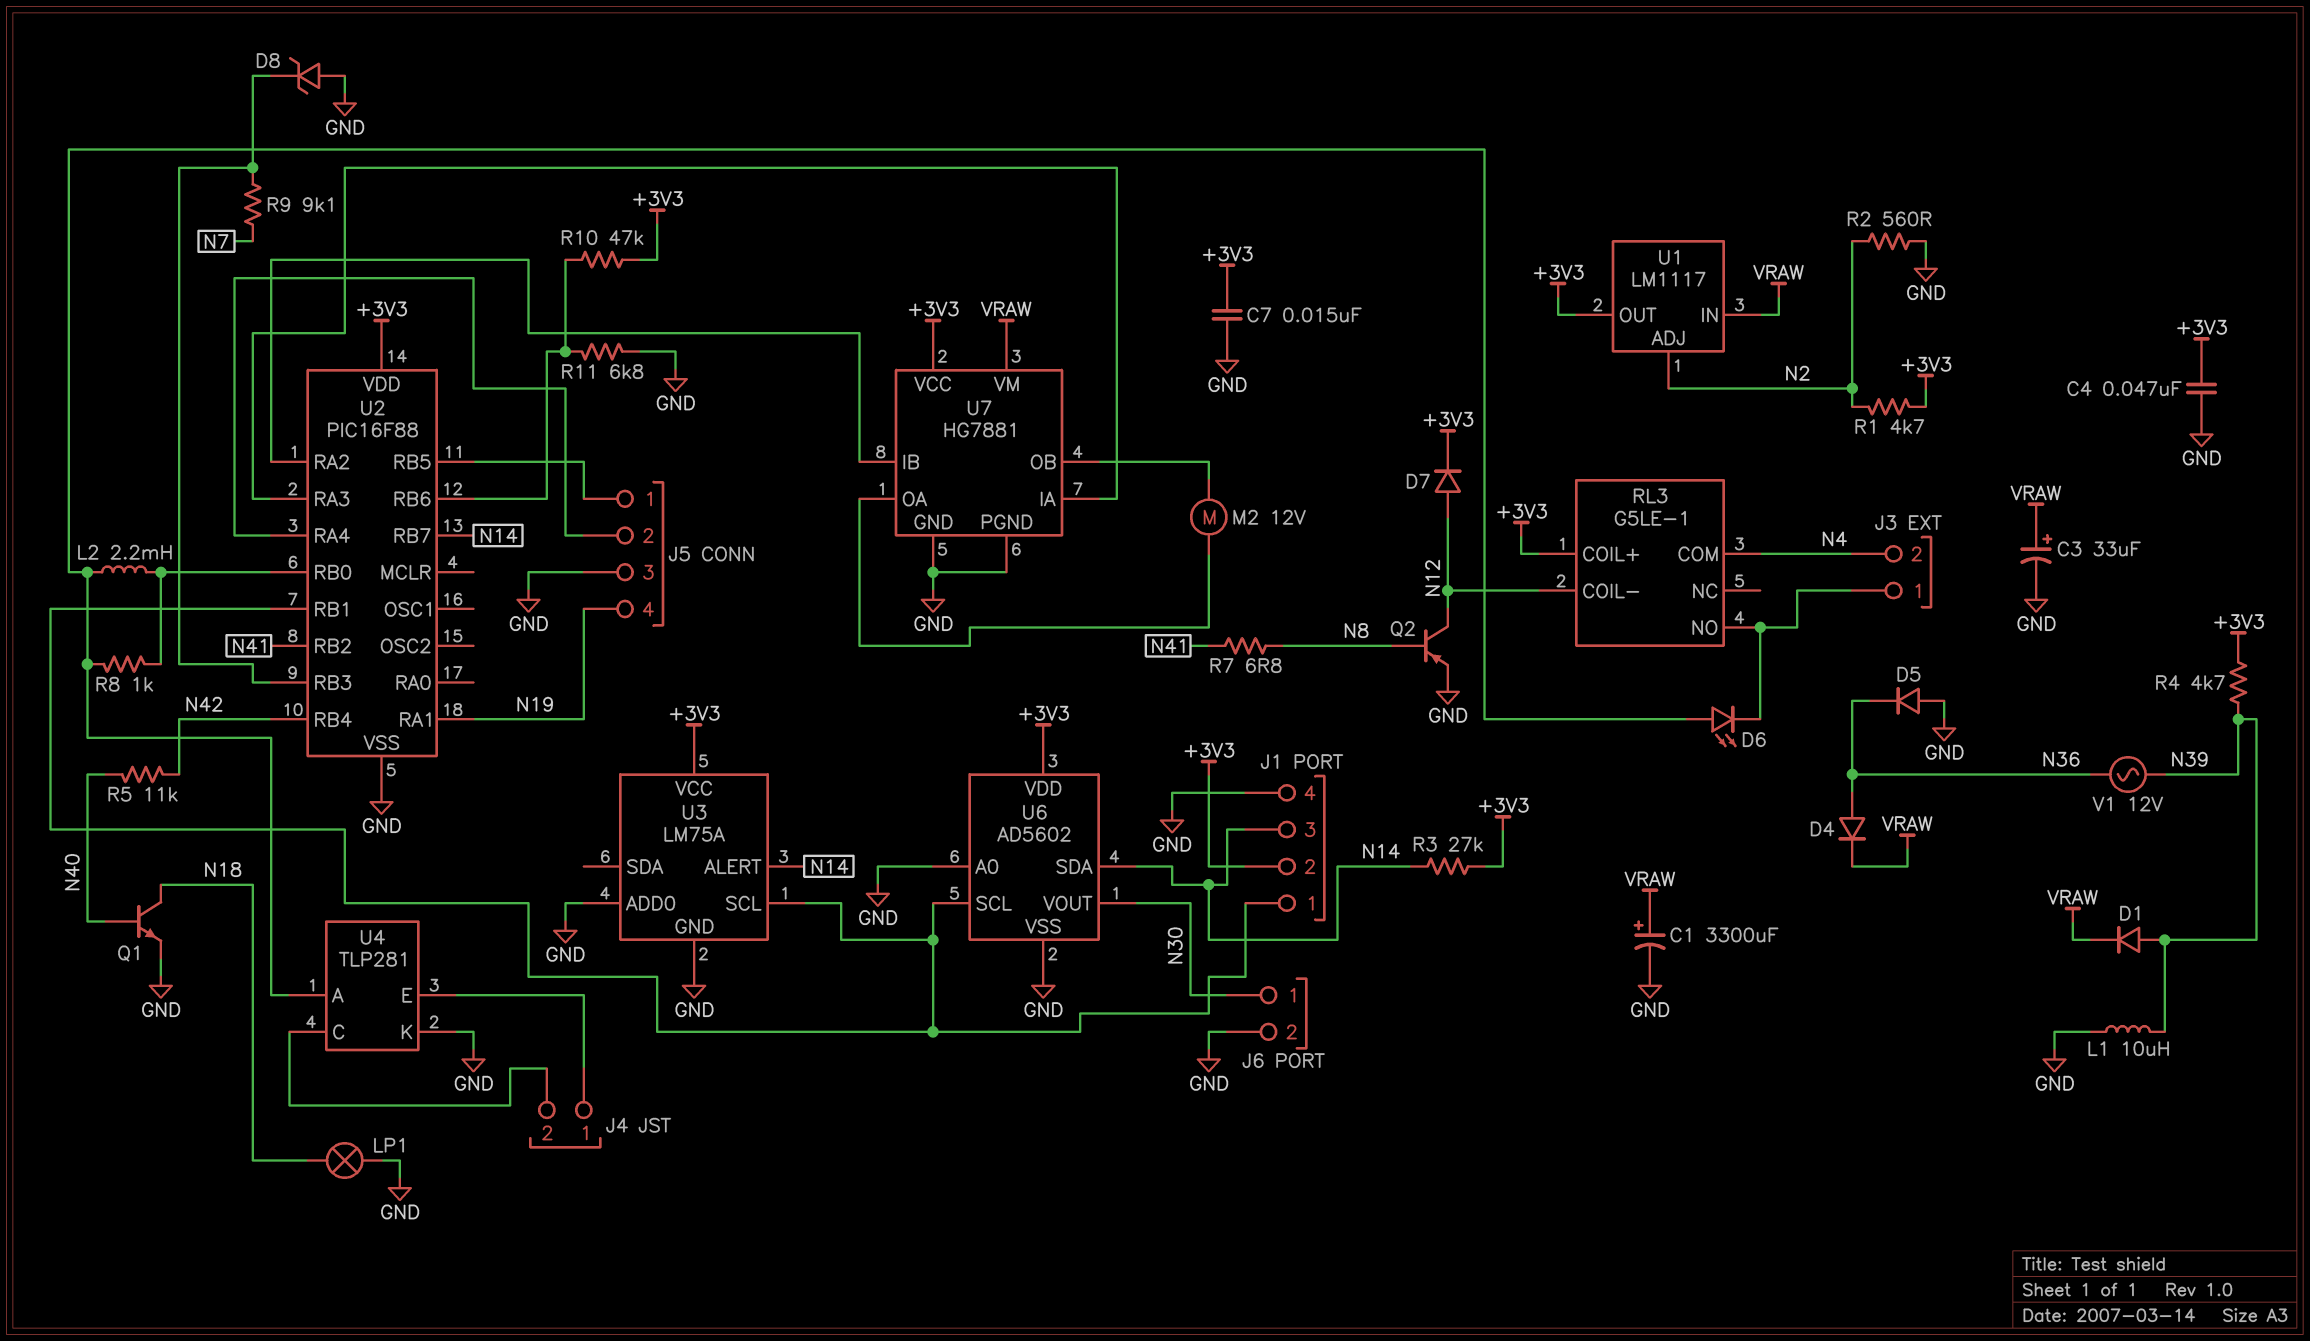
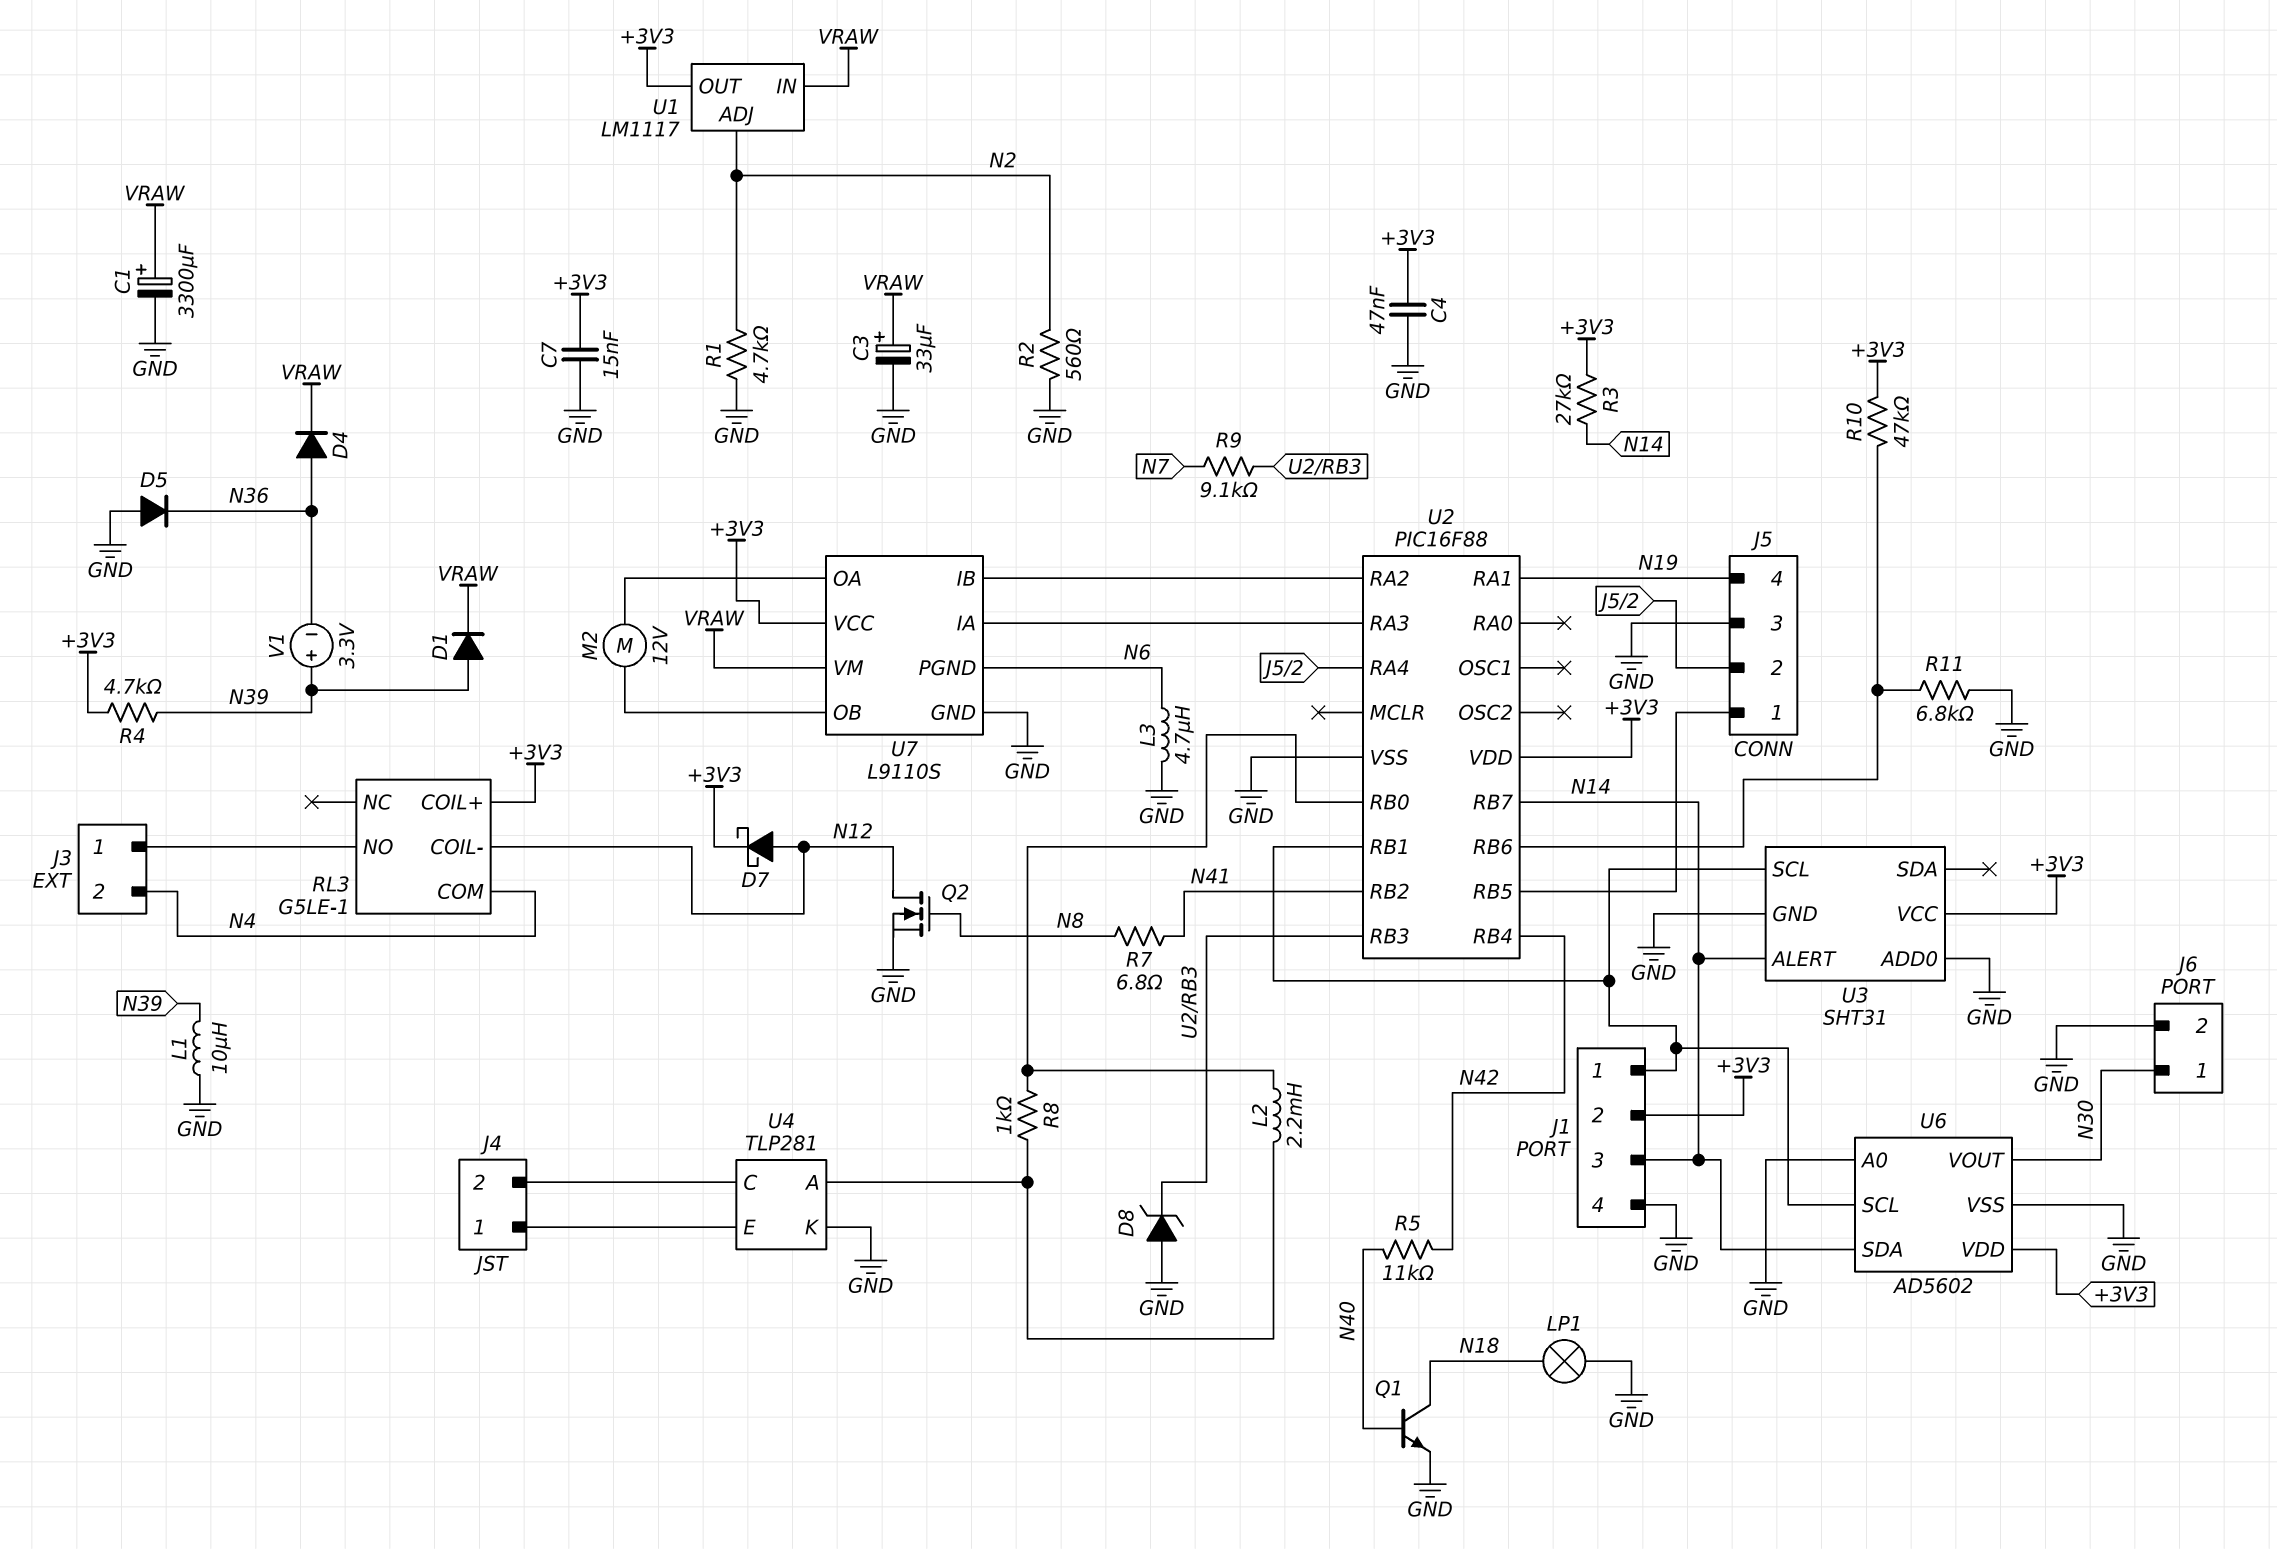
D6: LED (A U4/A, K J3/1) -> none
D7: diode (A N12, K +3V3) -> schottky (A N12, K +3V3)
L3: none -> 4.7uH (GND, N6)
Q2: PNP (B N8, C N12, E GND) -> NMOS (G N8, D N12, S GND)
R1: 4.7k (+3V3, N2) -> 4.7k (GND, N2)
U3: LM75A -> SHT31
U7: HG7881 -> L9110S
U7 pin PGND: GND -> N6
V1: AC 12V (N36, N39) -> 3.3V (plus N39, minus N36)

